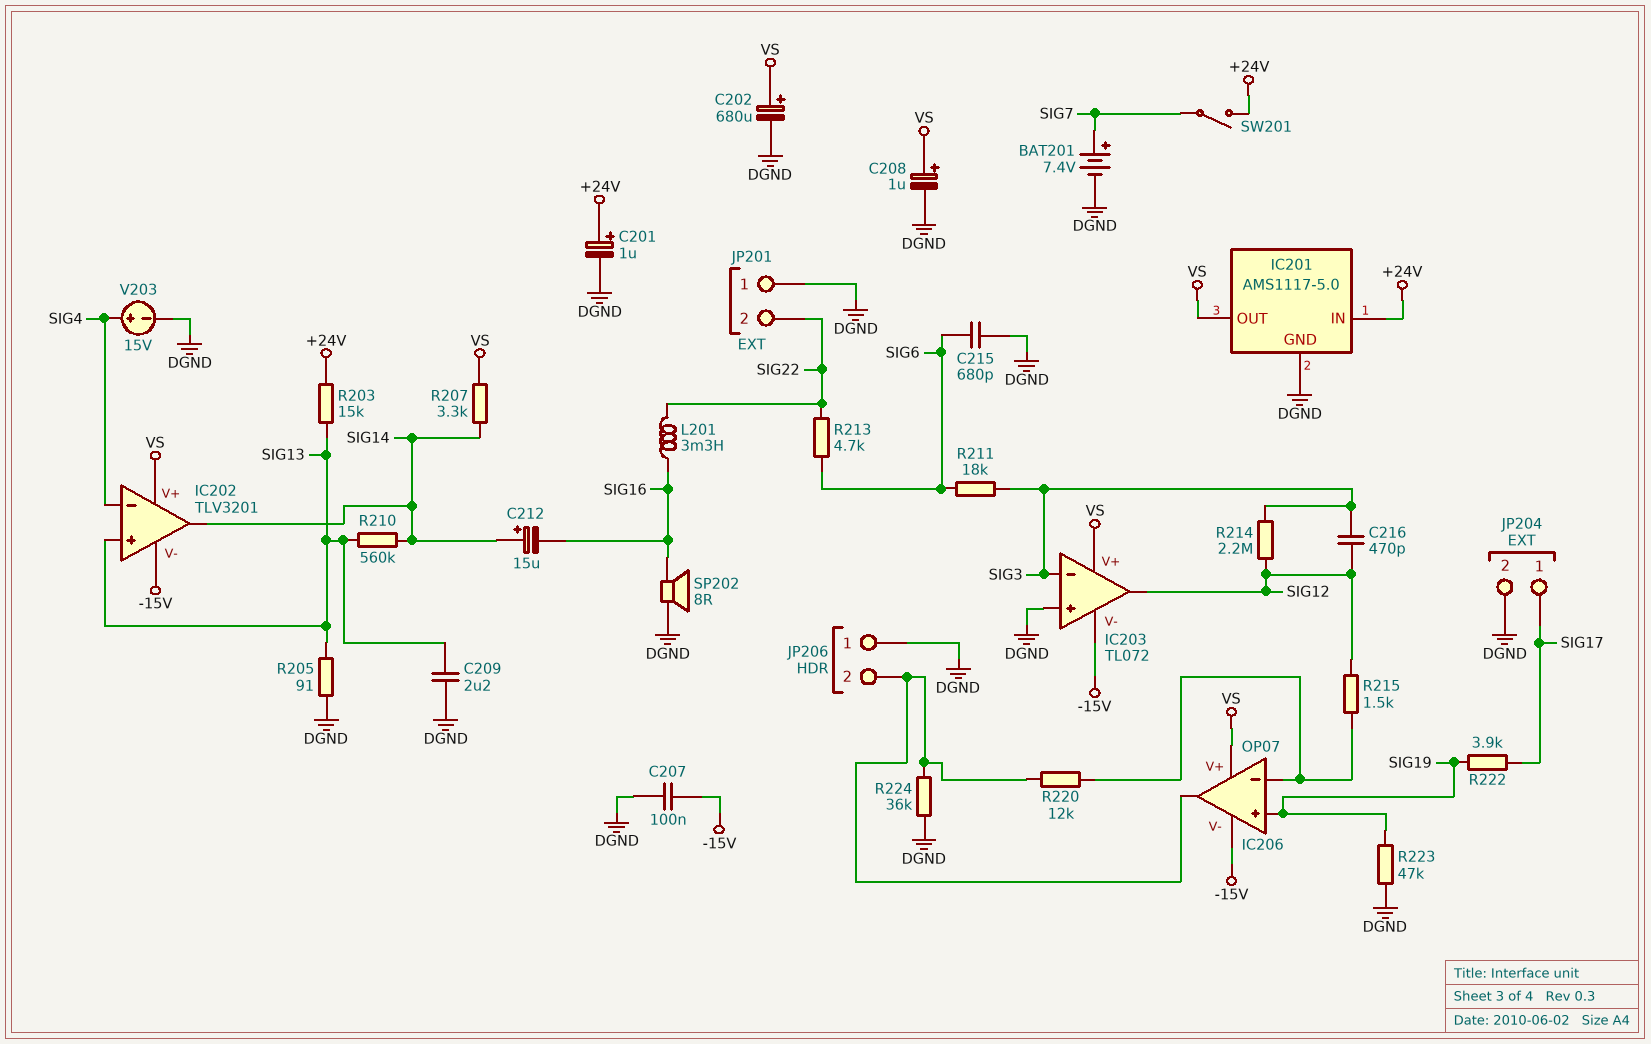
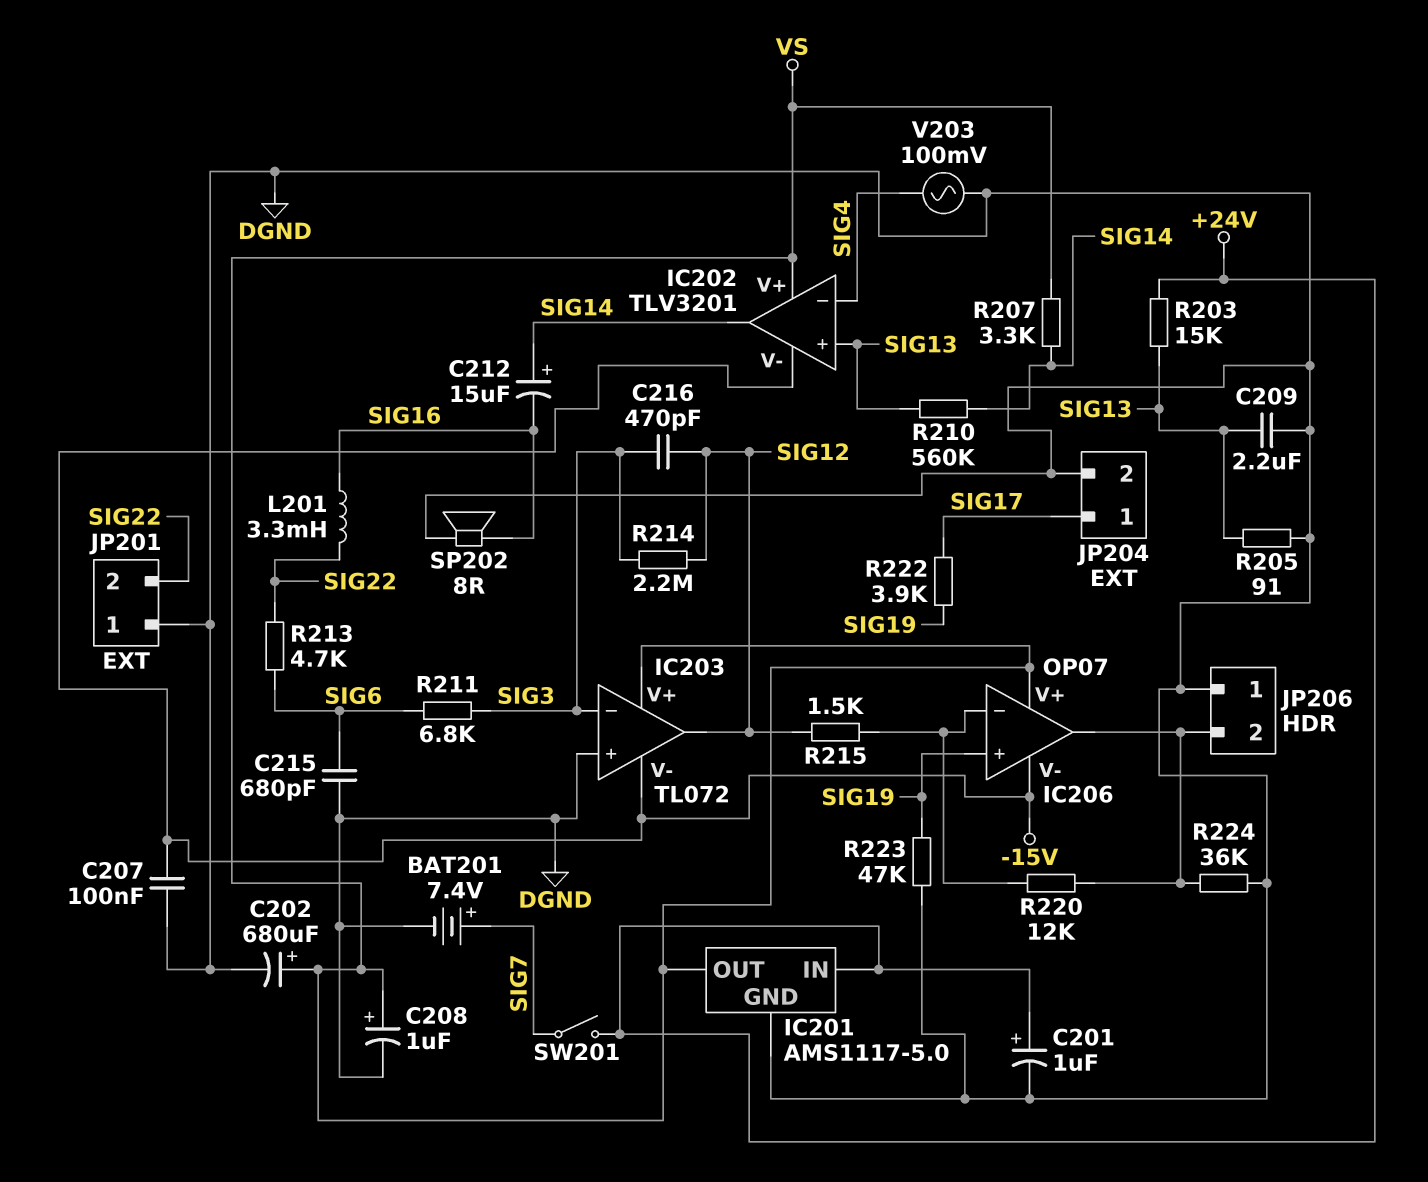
R211: 18k (SIG3, SIG6) -> 6.8k (SIG3, SIG6)
V203: 15V (plus SIG4, minus DGND) -> AC 100mV (DGND, SIG4)

